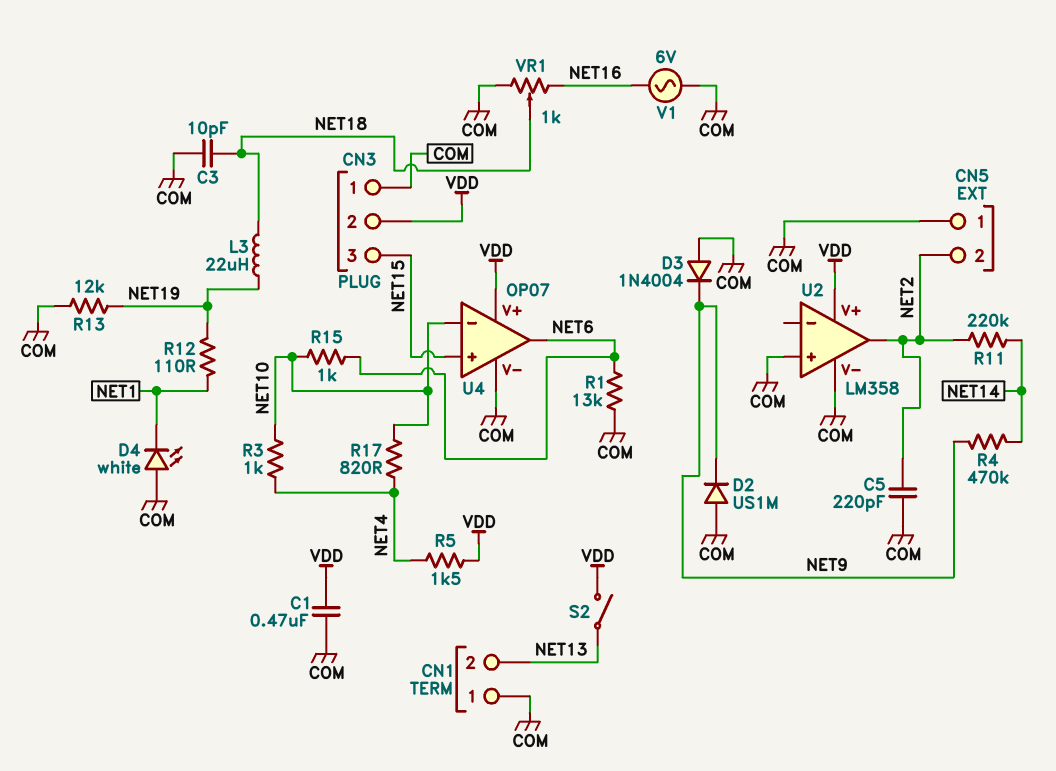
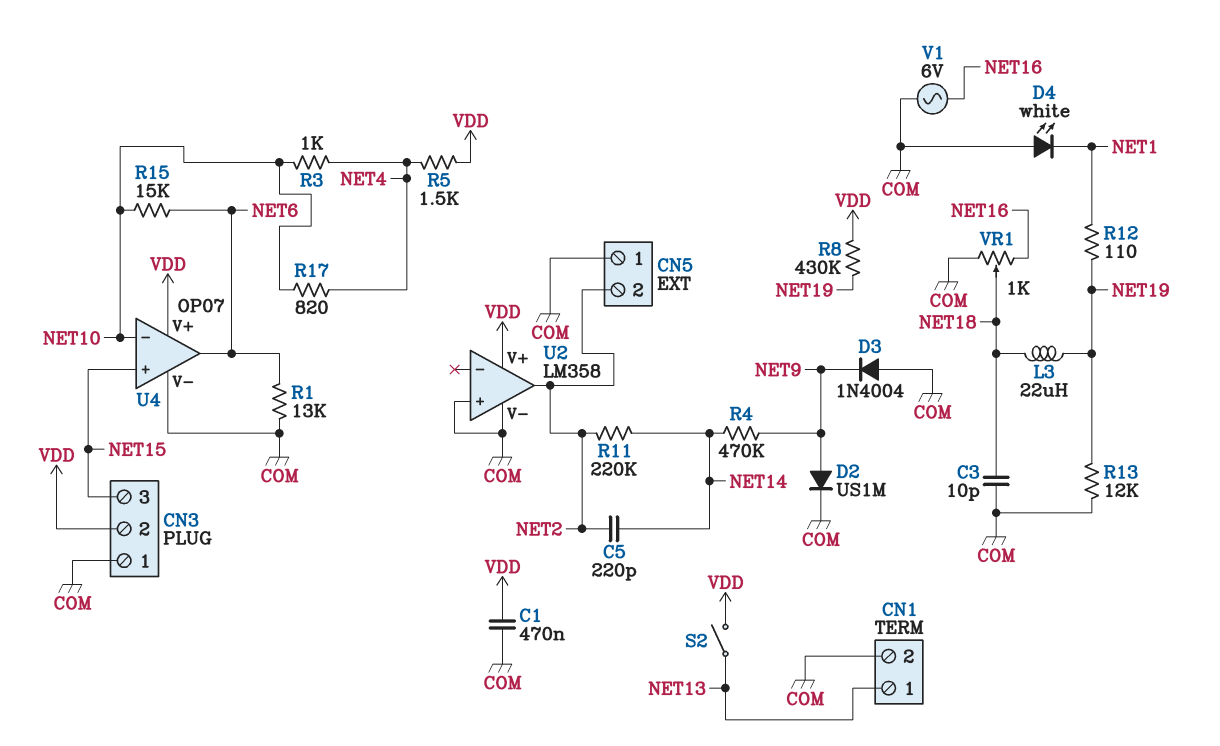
C5: 220pF (COM, NET2) -> 220pF (NET2, NET14)
CN1 pin 1: COM -> NET13
CN1 pin 2: NET13 -> COM
D2: diode US1M (A COM, K NET9) -> diode US1M (A NET9, K COM)
R8: none -> 430k (NET19, VDD)
R15: 1k (NET6, NET10) -> 15k (NET6, NET10)

